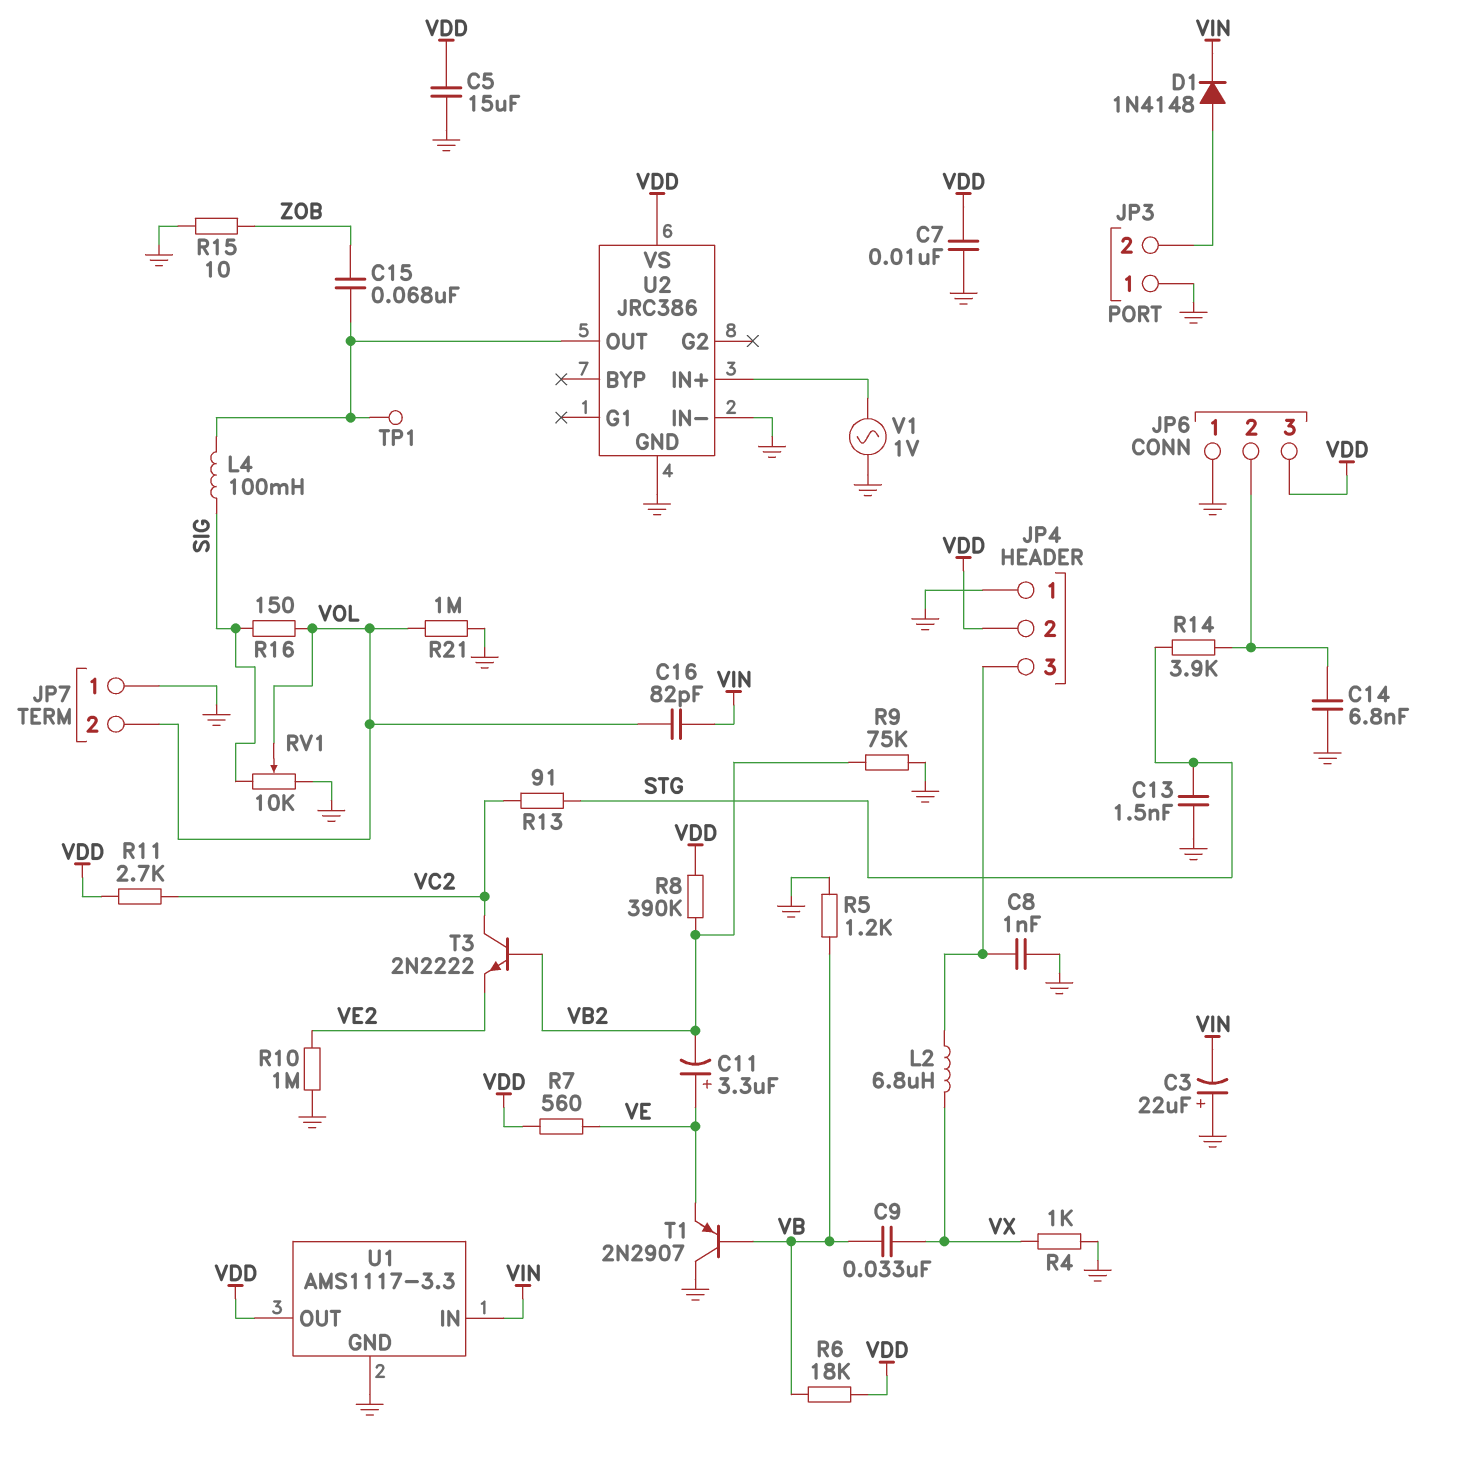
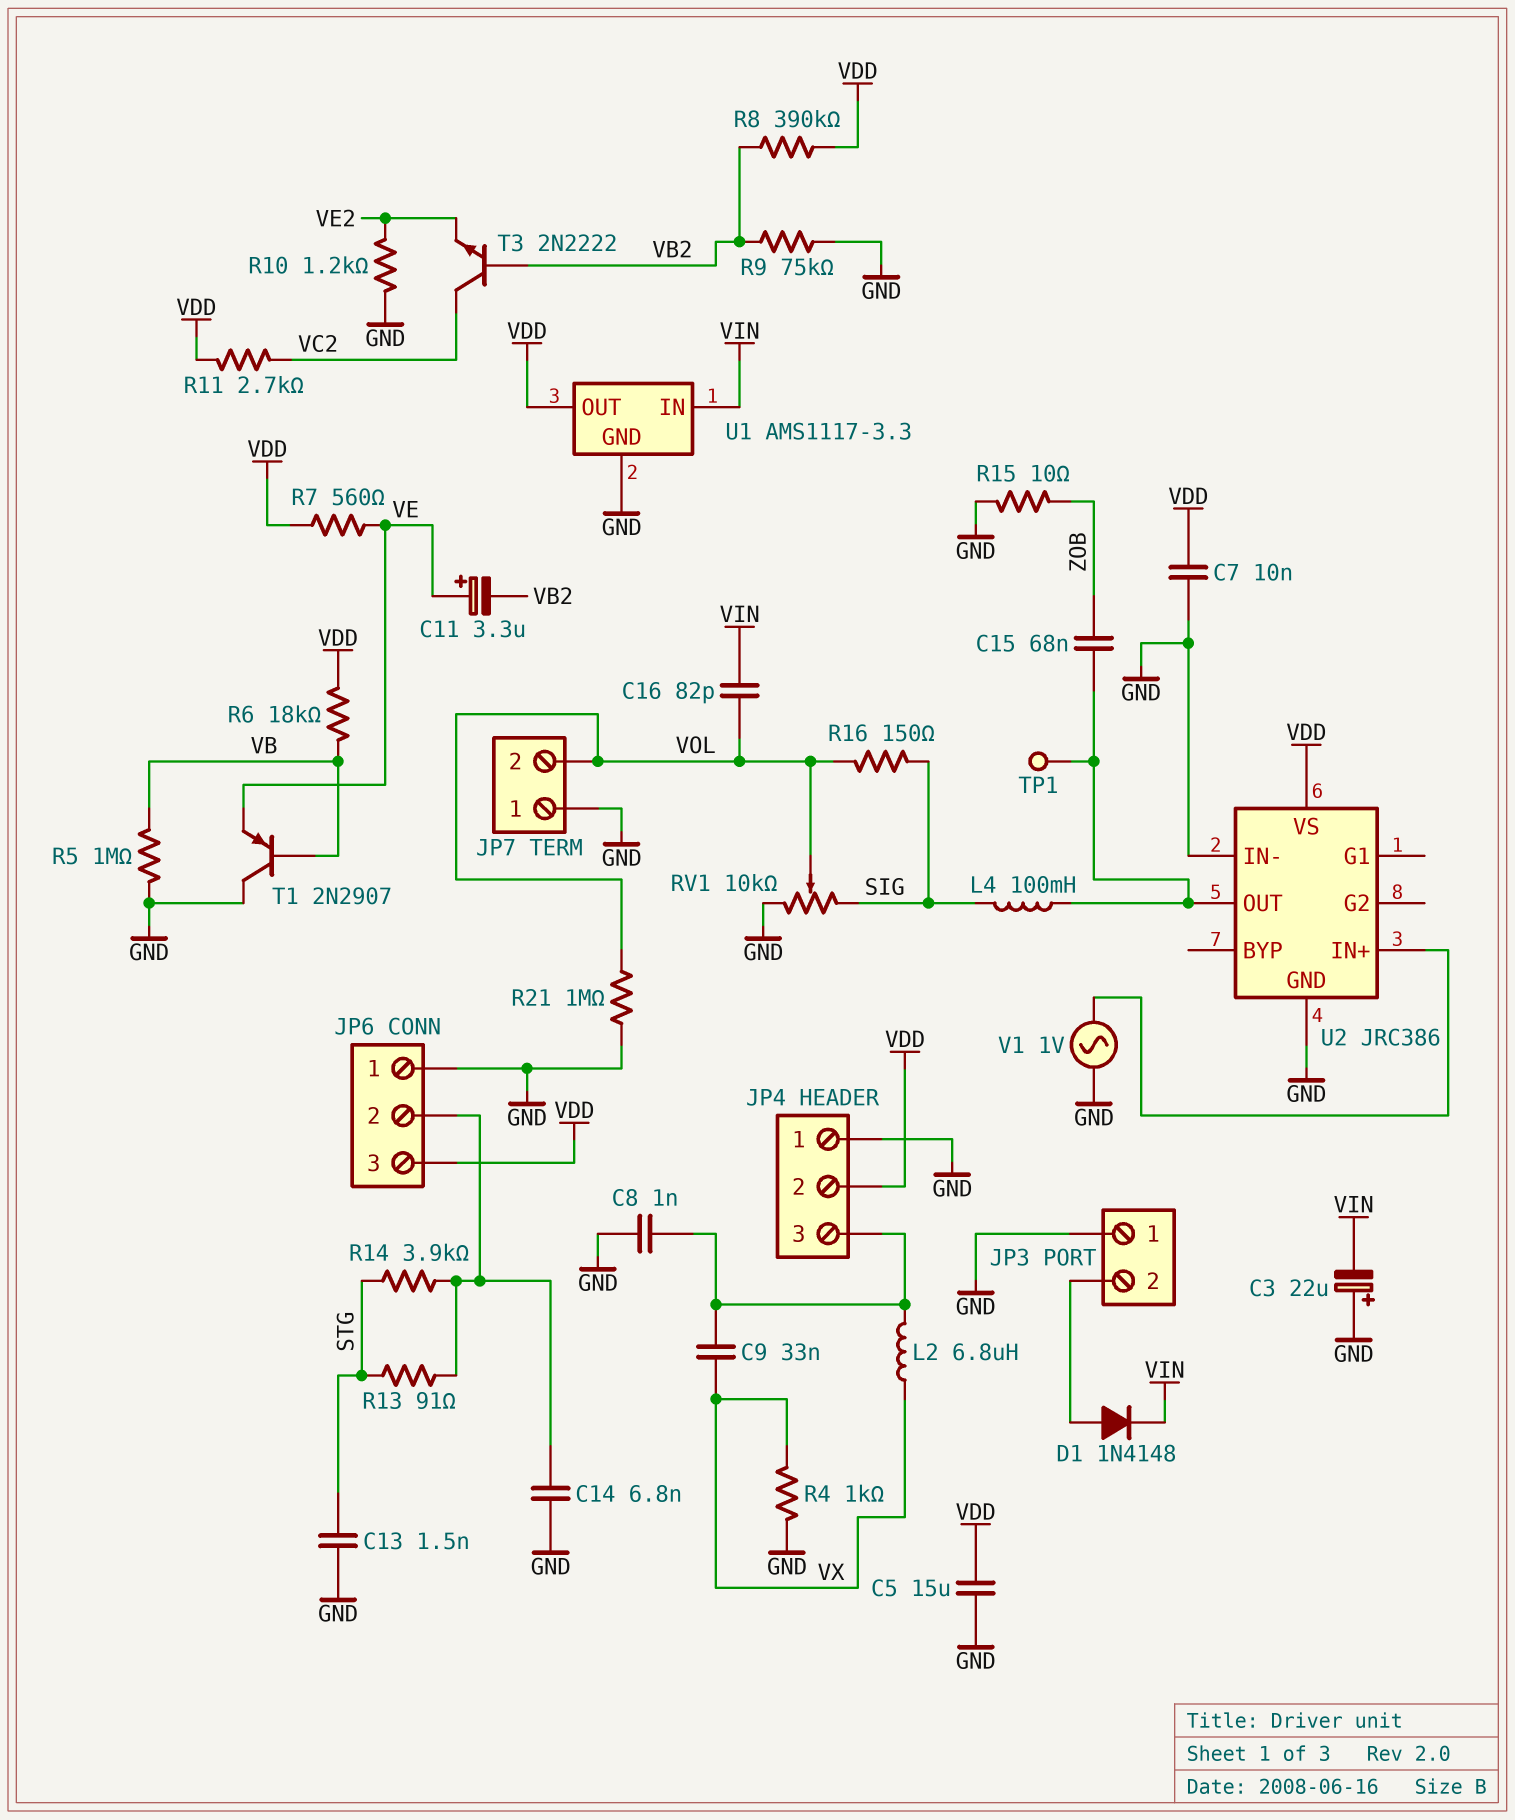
C9: 33nF (VB, VX) -> 33nF (JP4/3, VX)
R5: 1.2k (GND, VB) -> 1M (GND, VB)
R10: 1M (GND, VE2) -> 1.2k (GND, VE2)
R13: 91 (STG, VC2) -> 91 (JP6/2, STG)

